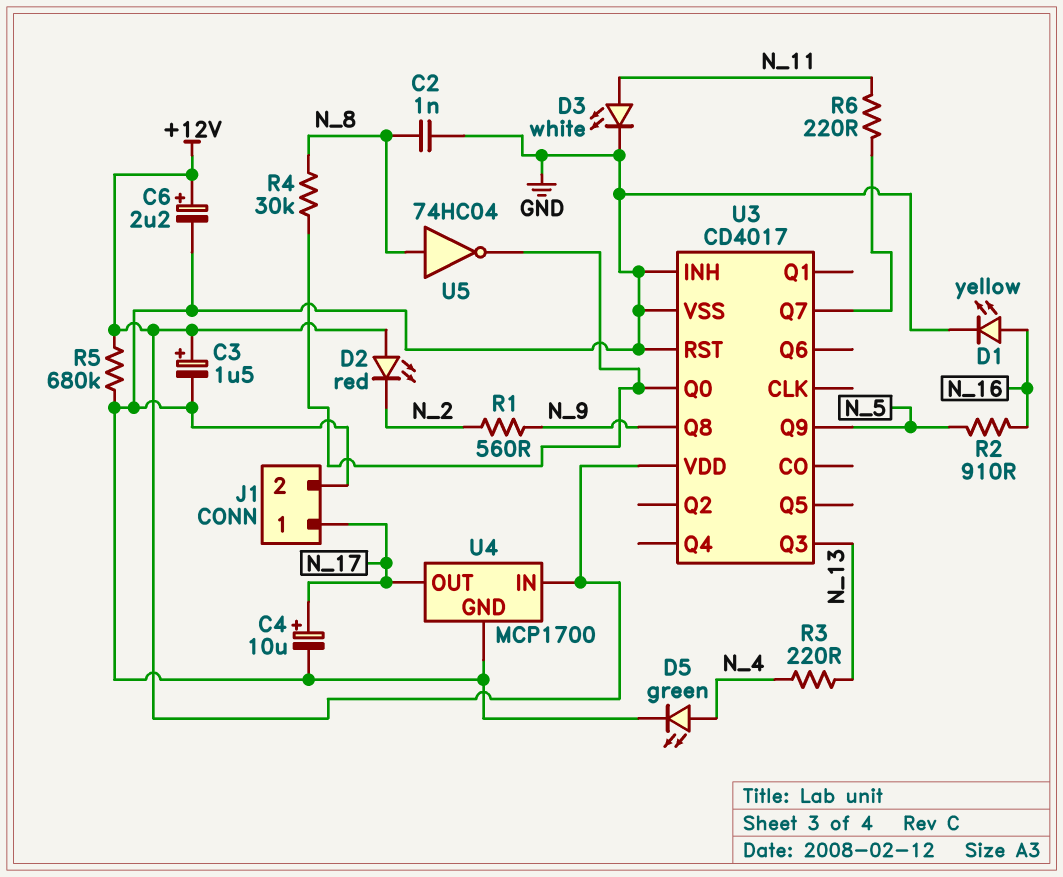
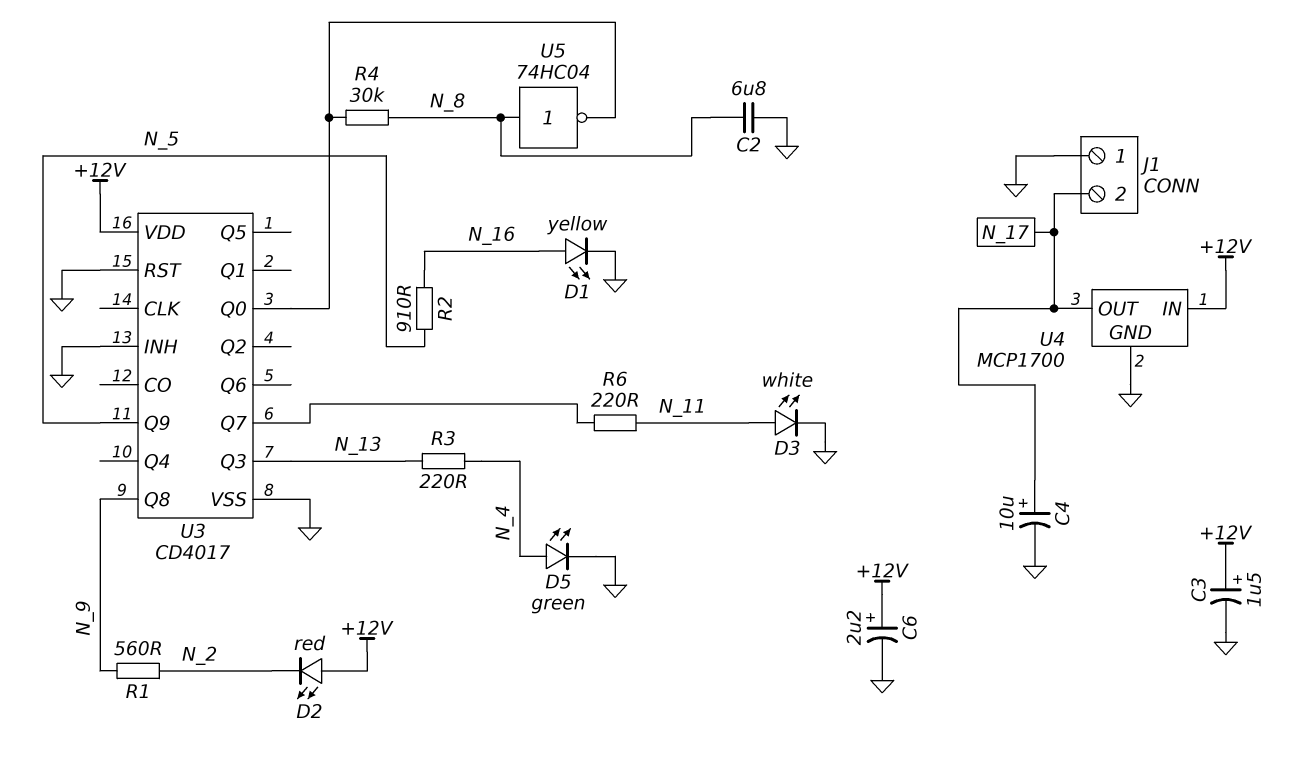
C2: 1nF (GND, N_8) -> 6.8uF (GND, N_8)
J1 pin 1: N_17 -> GND
J1 pin 2: GND -> N_17
R5: 680k (+12V, GND) -> none

